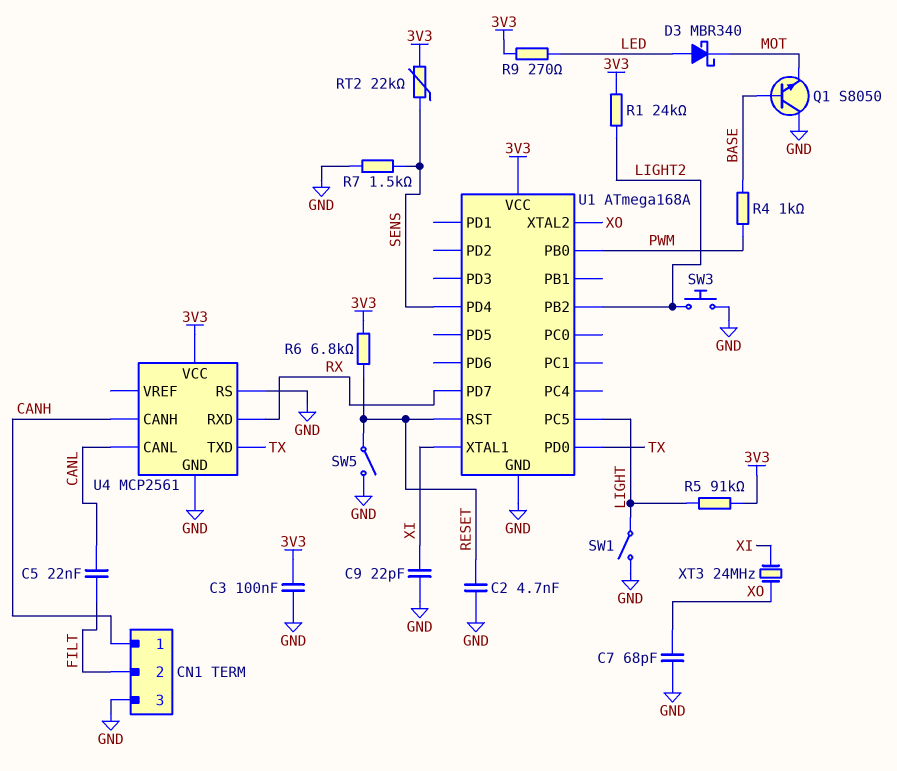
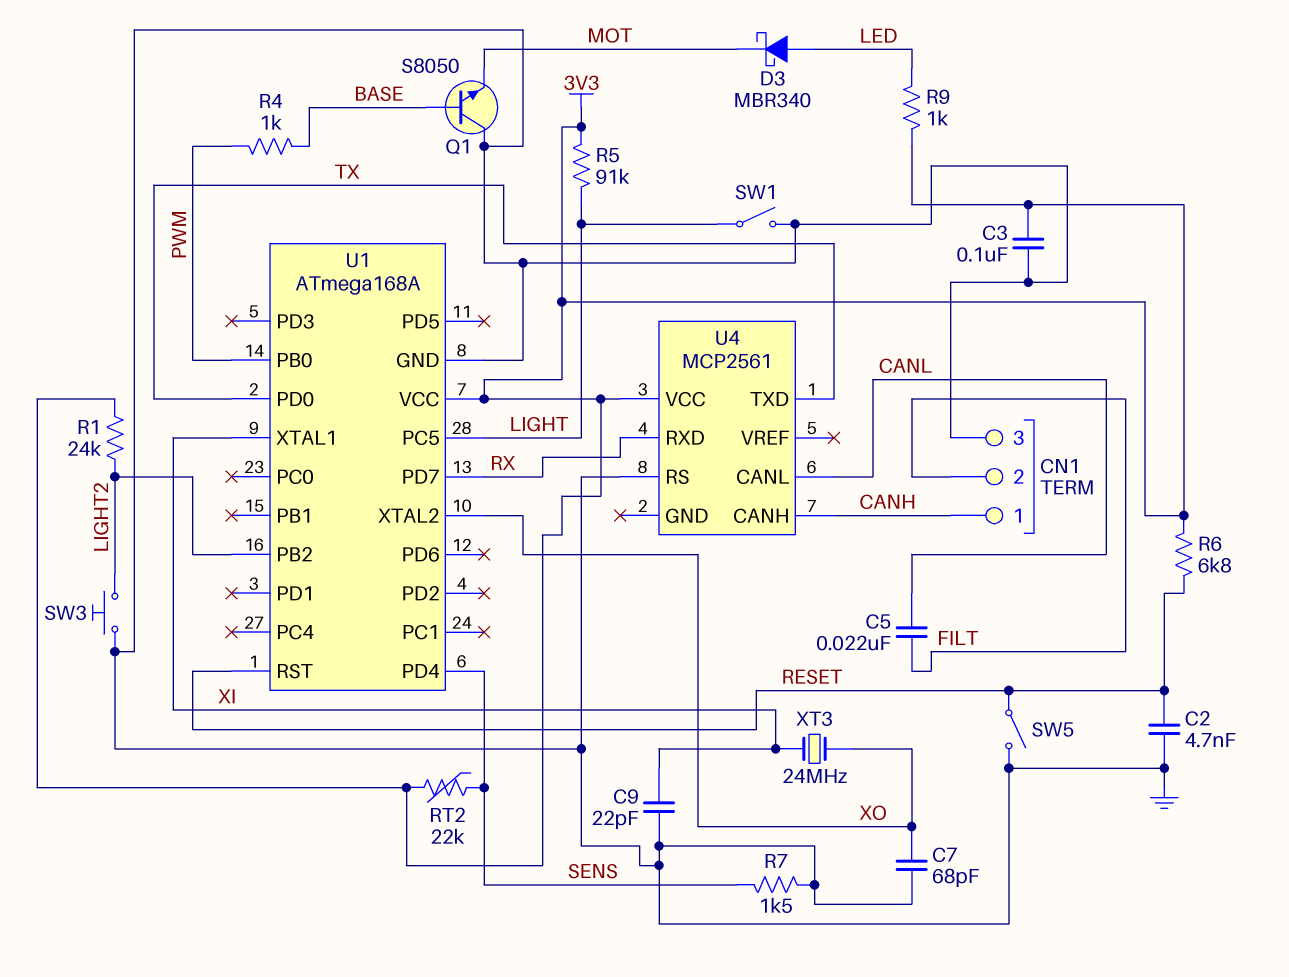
R9: 270 (3V3, LED) -> 1k (3V3, LED)
U4 pin GND: GND -> none

